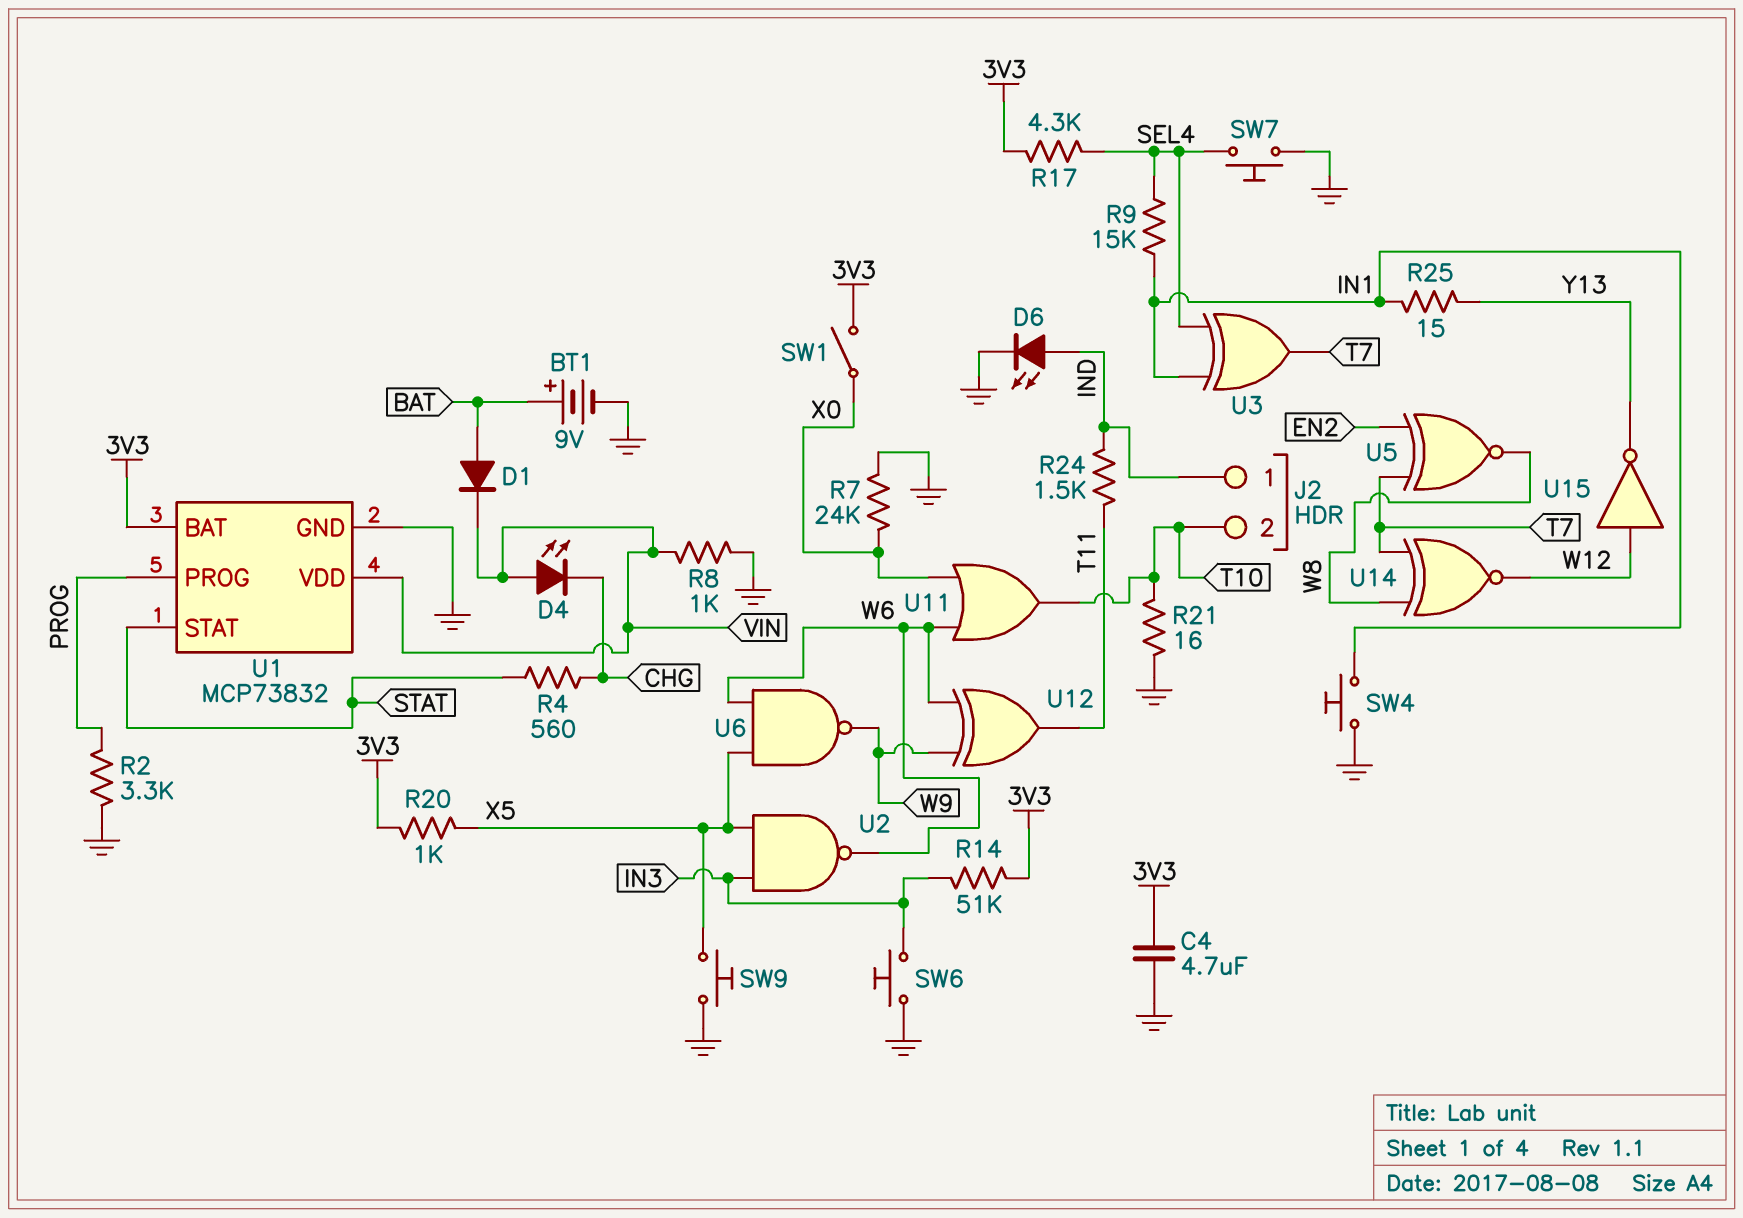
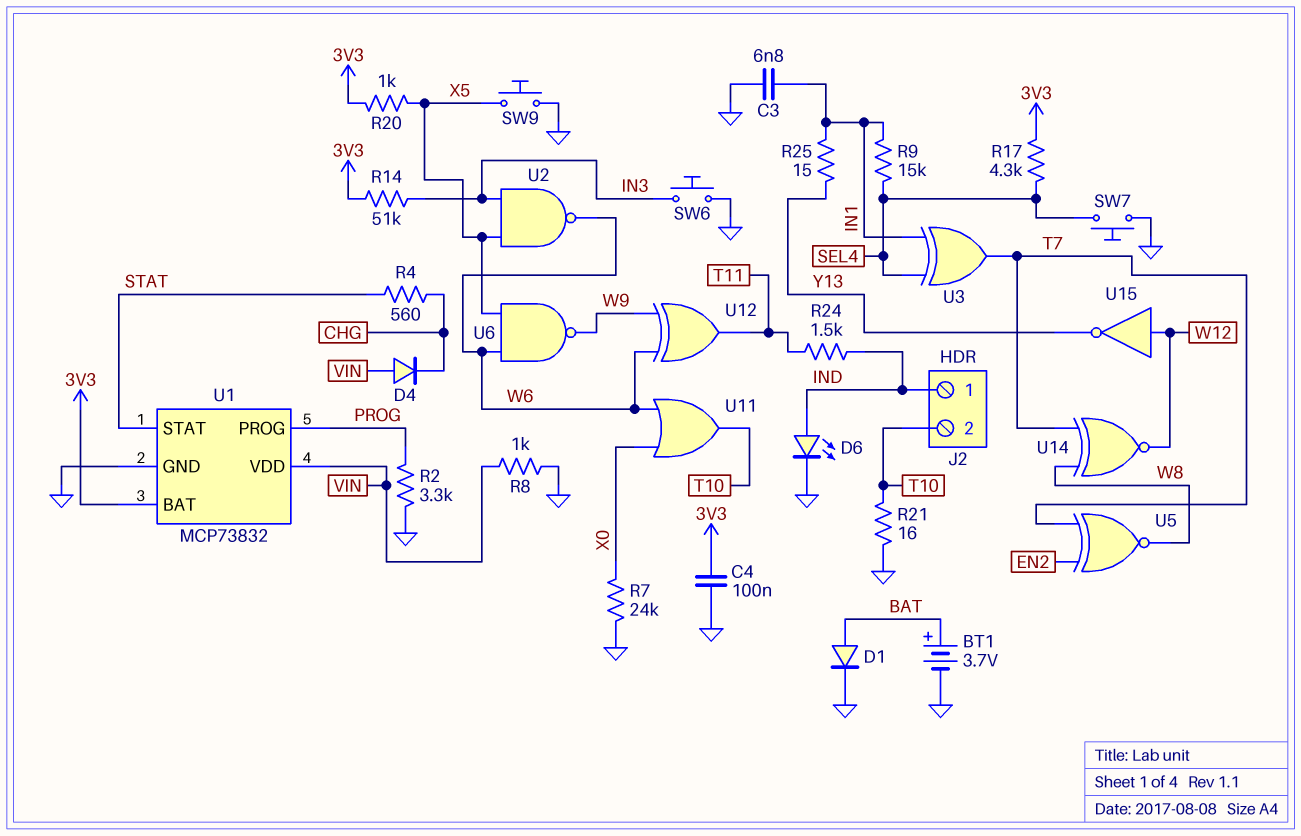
BT1: 9V (plus BAT, minus GND) -> 3.7V (plus BAT, minus GND)
C3: none -> 6.8nF (GND, IN1)
C4: 4.7uF (3V3, GND) -> 100nF (3V3, GND)
D1: diode (A BAT, K VIN) -> diode (A BAT, K GND)
D4: LED (A VIN, K CHG) -> diode (A VIN, K CHG)
SW1: switch (3V3, X0) -> none
SW4: button (GND, IN1) -> none

